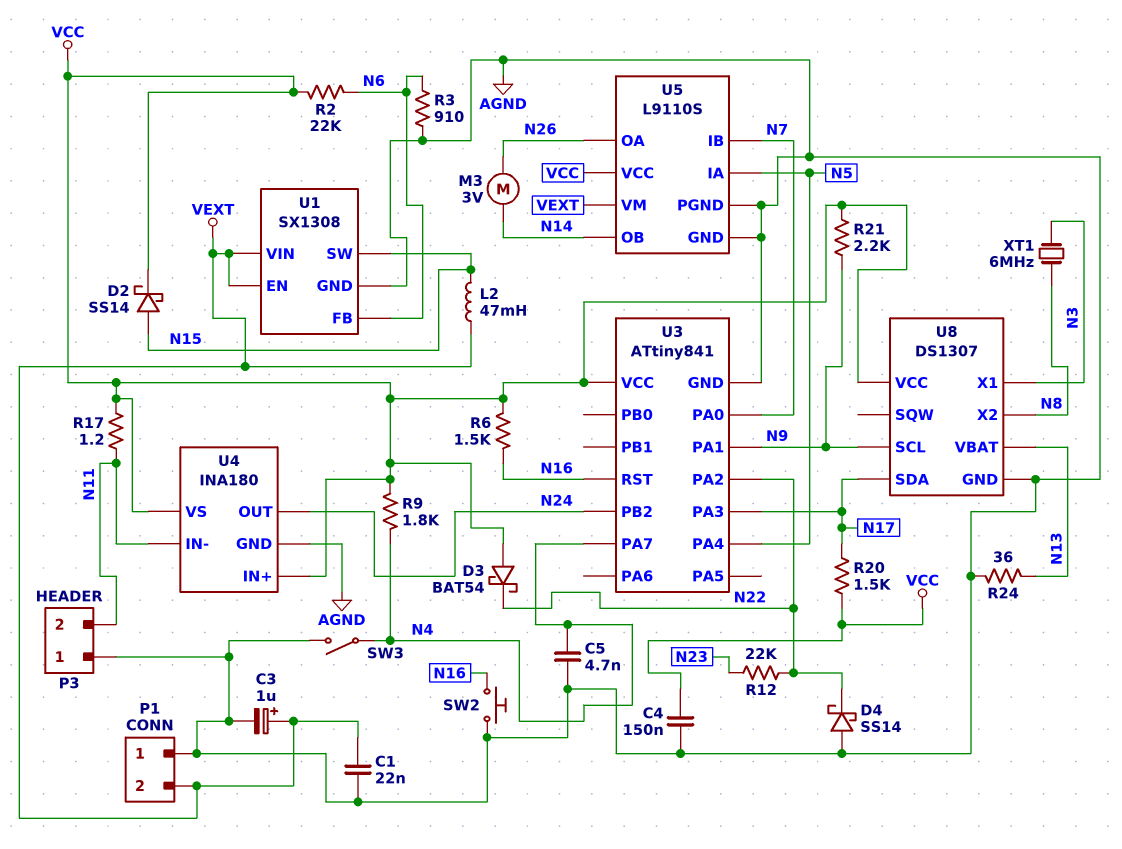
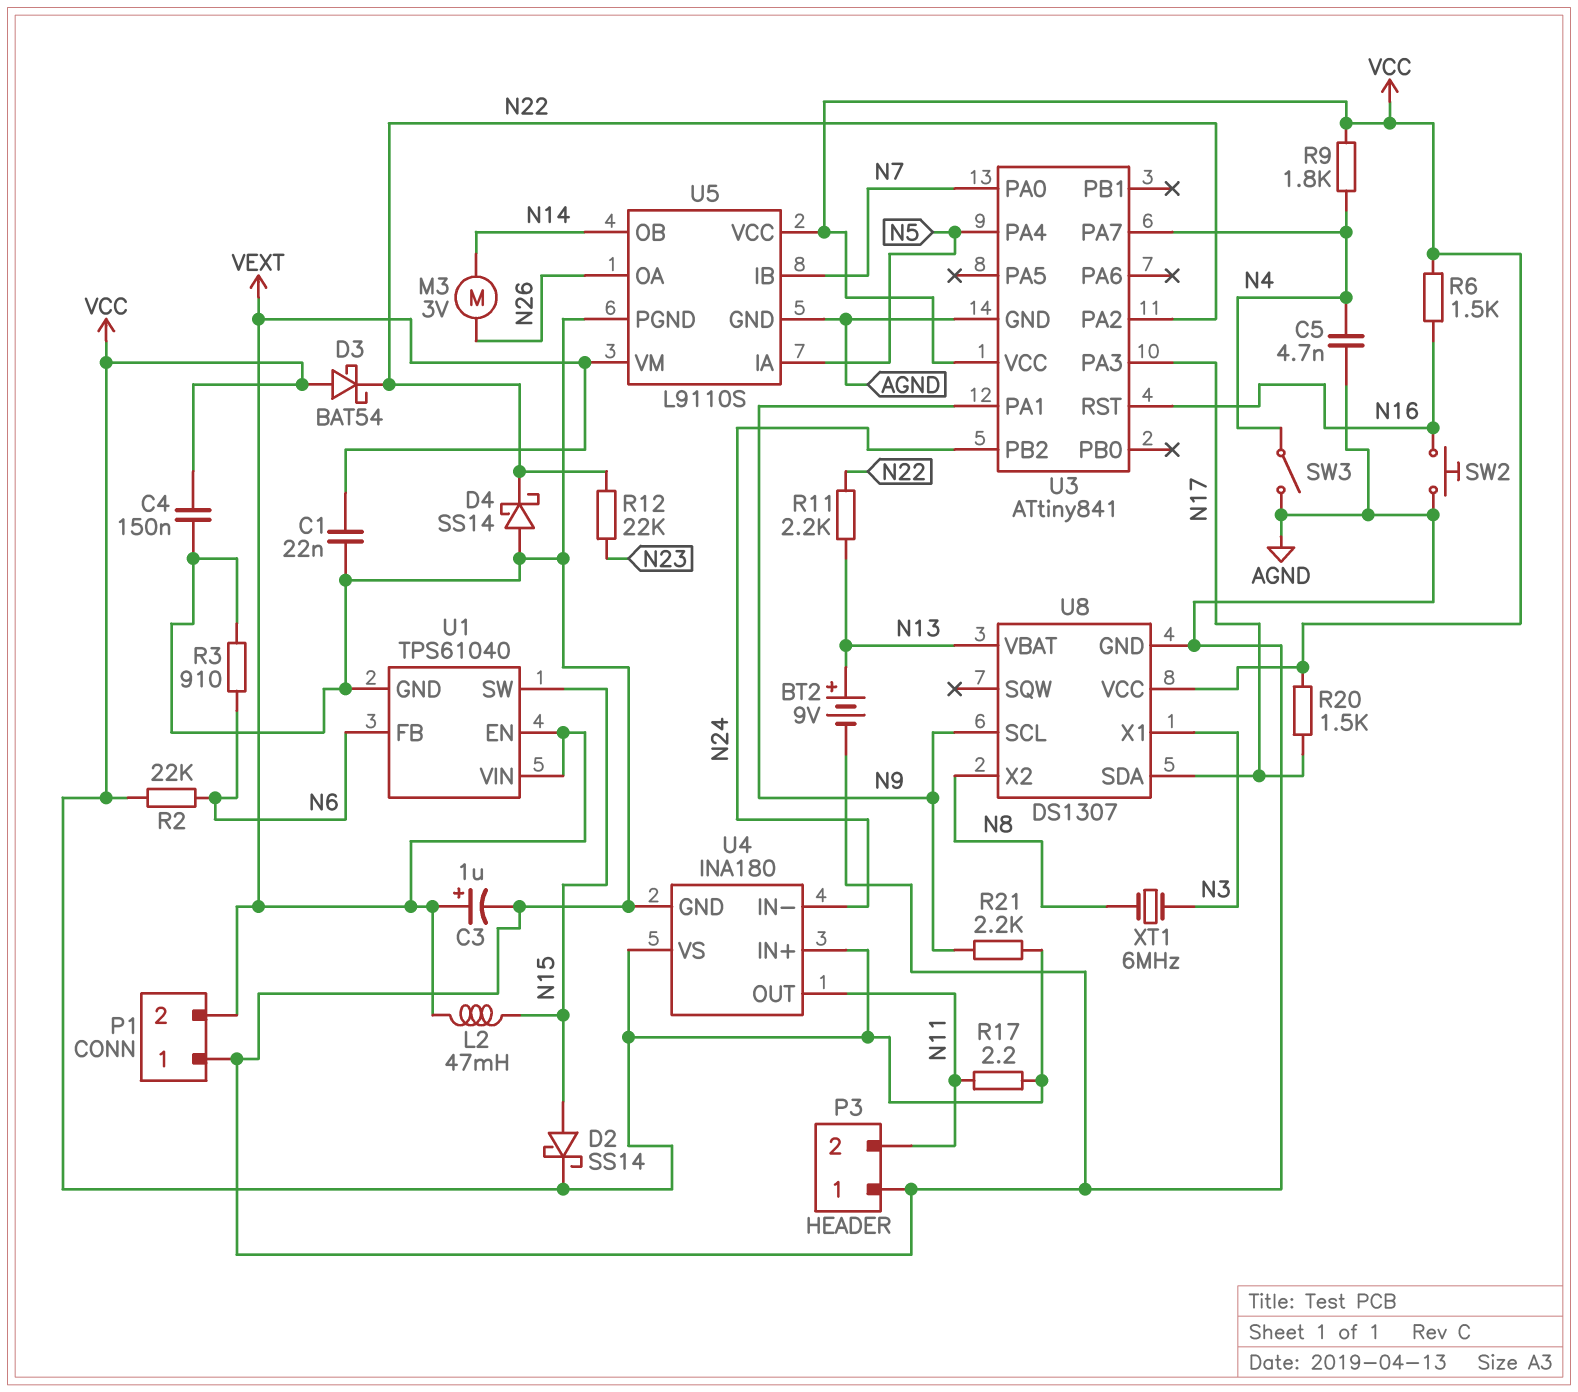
BT2: none -> 9V (plus N13, minus AGND)
R11: none -> 2.2k (N13, N22)
R17: 1.2 (N11, VCC) -> 2.2 (N11, VCC)
R24: 36 (AGND, N13) -> none
U1: SX1308 -> TPS61040
U4 pin IN-: N11 -> N24
U4 pin OUT: N24 -> N11

